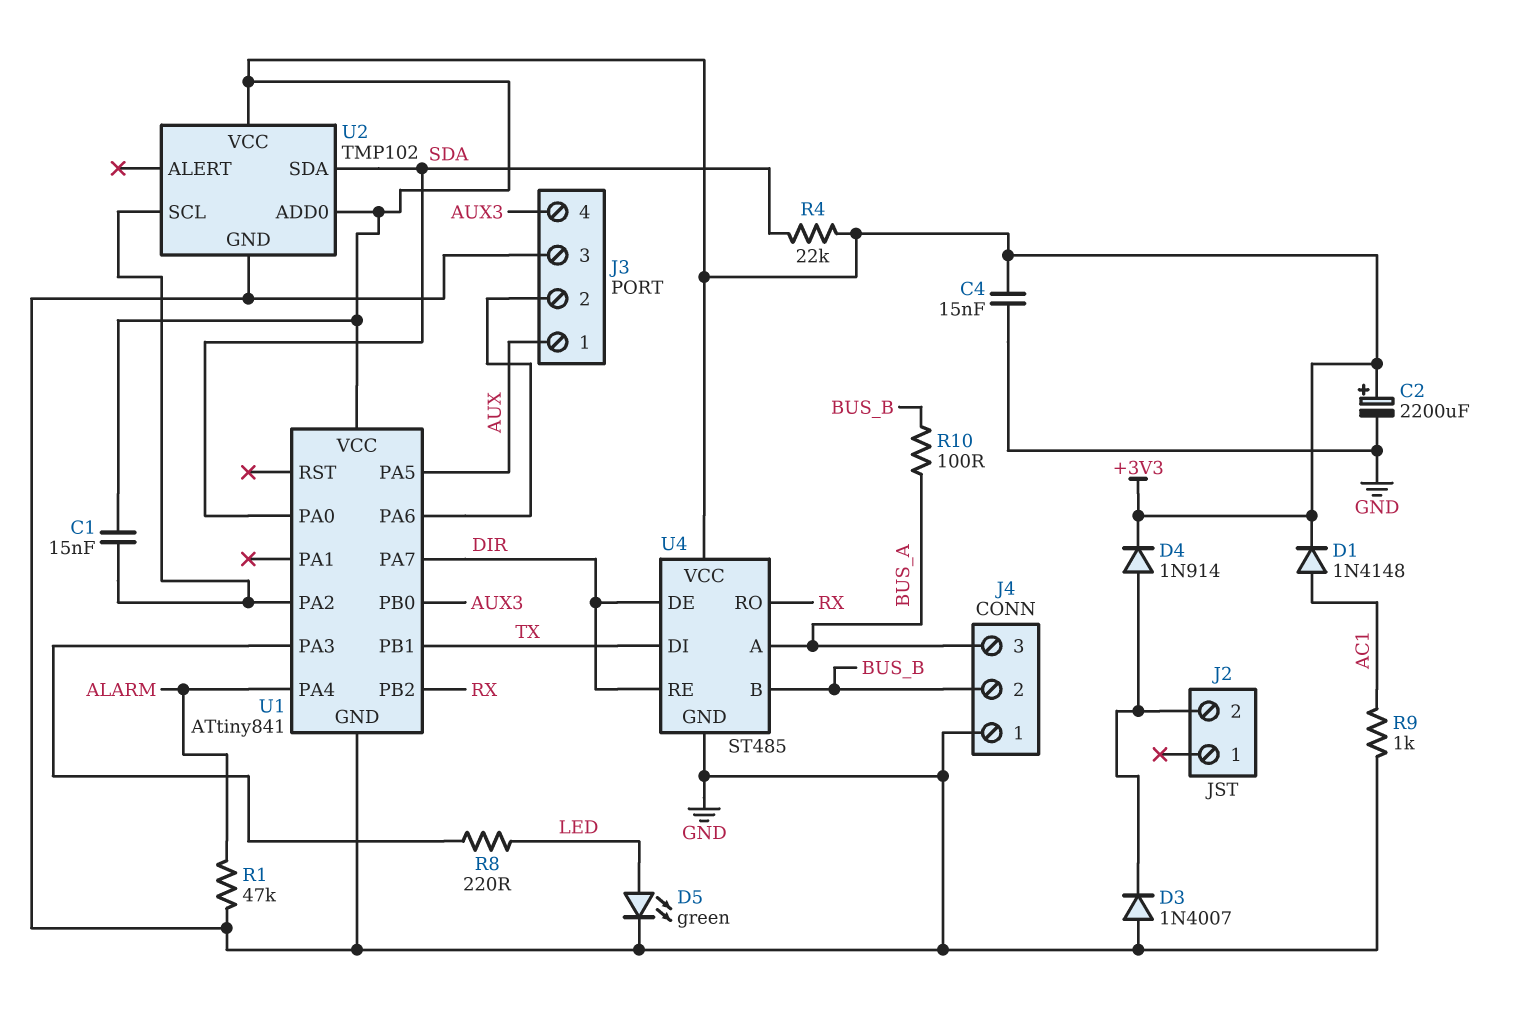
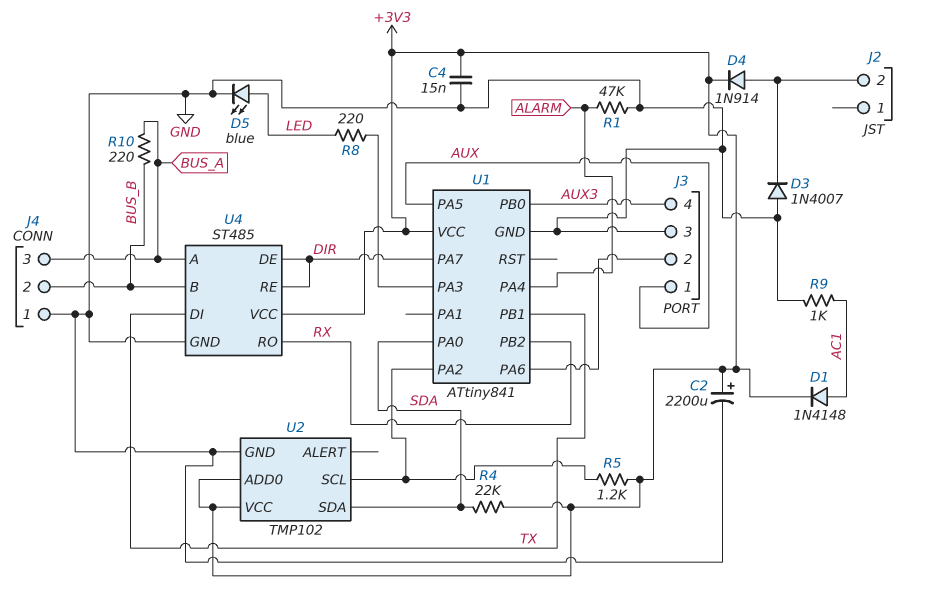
C1: 15nF (+3V3, U1/PA2) -> none
D5: LED green (A LED, K GND) -> LED blue (A LED, K GND)
R5: none -> 1.2k (+3V3, U1/PA2)
R10: 100 (BUS_A, BUS_B) -> 220 (BUS_A, BUS_B)

